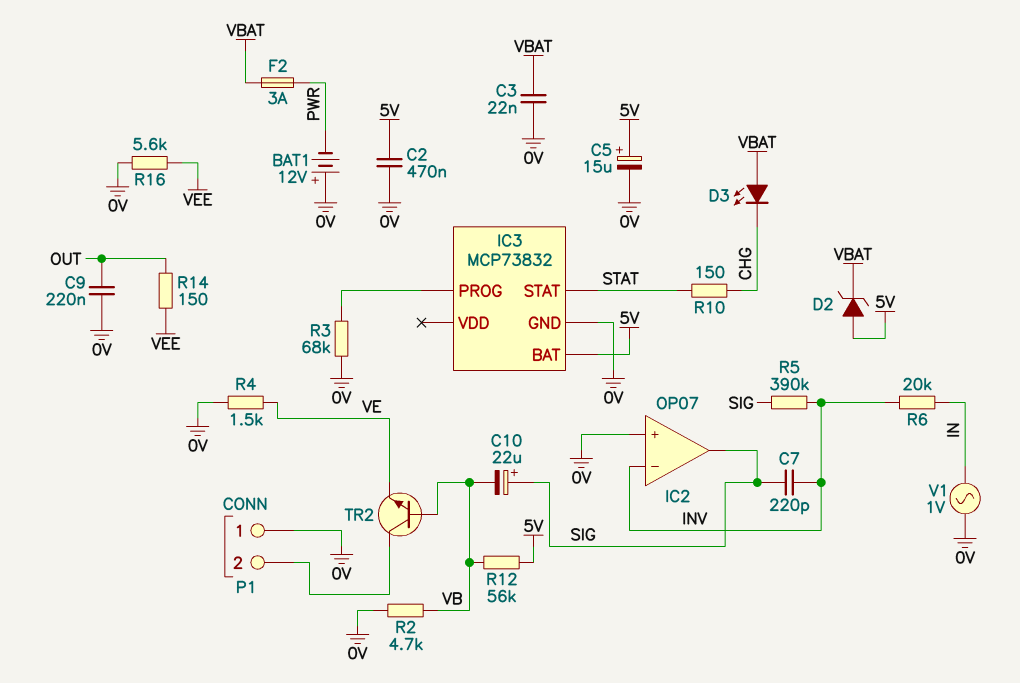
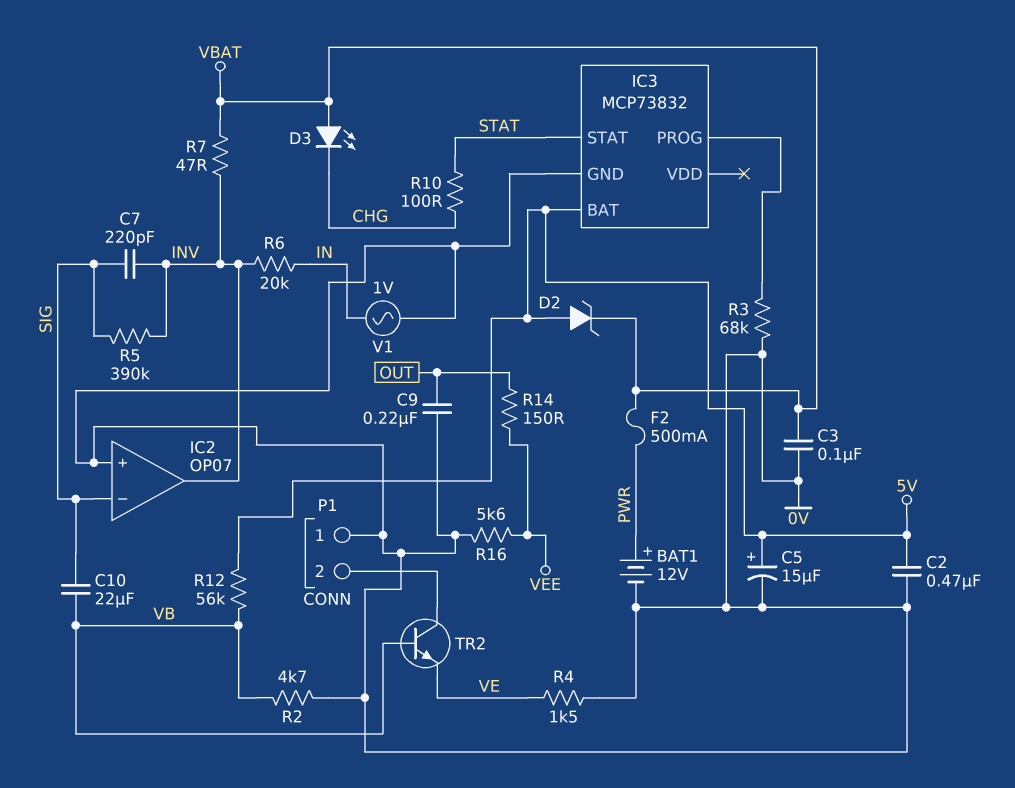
BAT1: 12V (plus 0V, minus PWR) -> 12V (plus PWR, minus 0V)
C3: 22nF (0V, VBAT) -> 100nF (0V, VBAT)
C10: 22uF (plus SIG, minus VB) -> 22uF (SIG, VB)
F2: 3A (PWR, VBAT) -> 500mA (PWR, VBAT)
IC2 pin in-: INV -> SIG
IC2 pin out: SIG -> INV
R7: none -> 47 (INV, VBAT)
R10: 150 (CHG, STAT) -> 100 (CHG, STAT)

